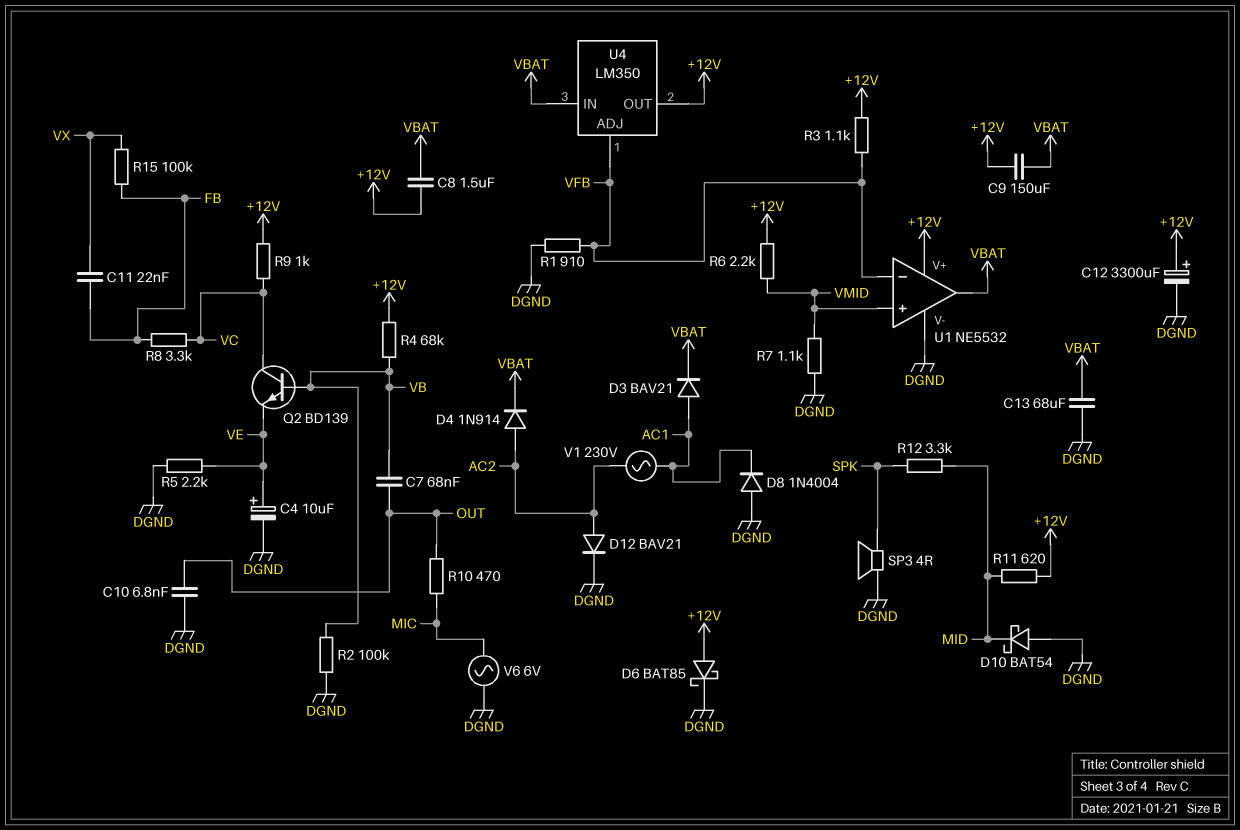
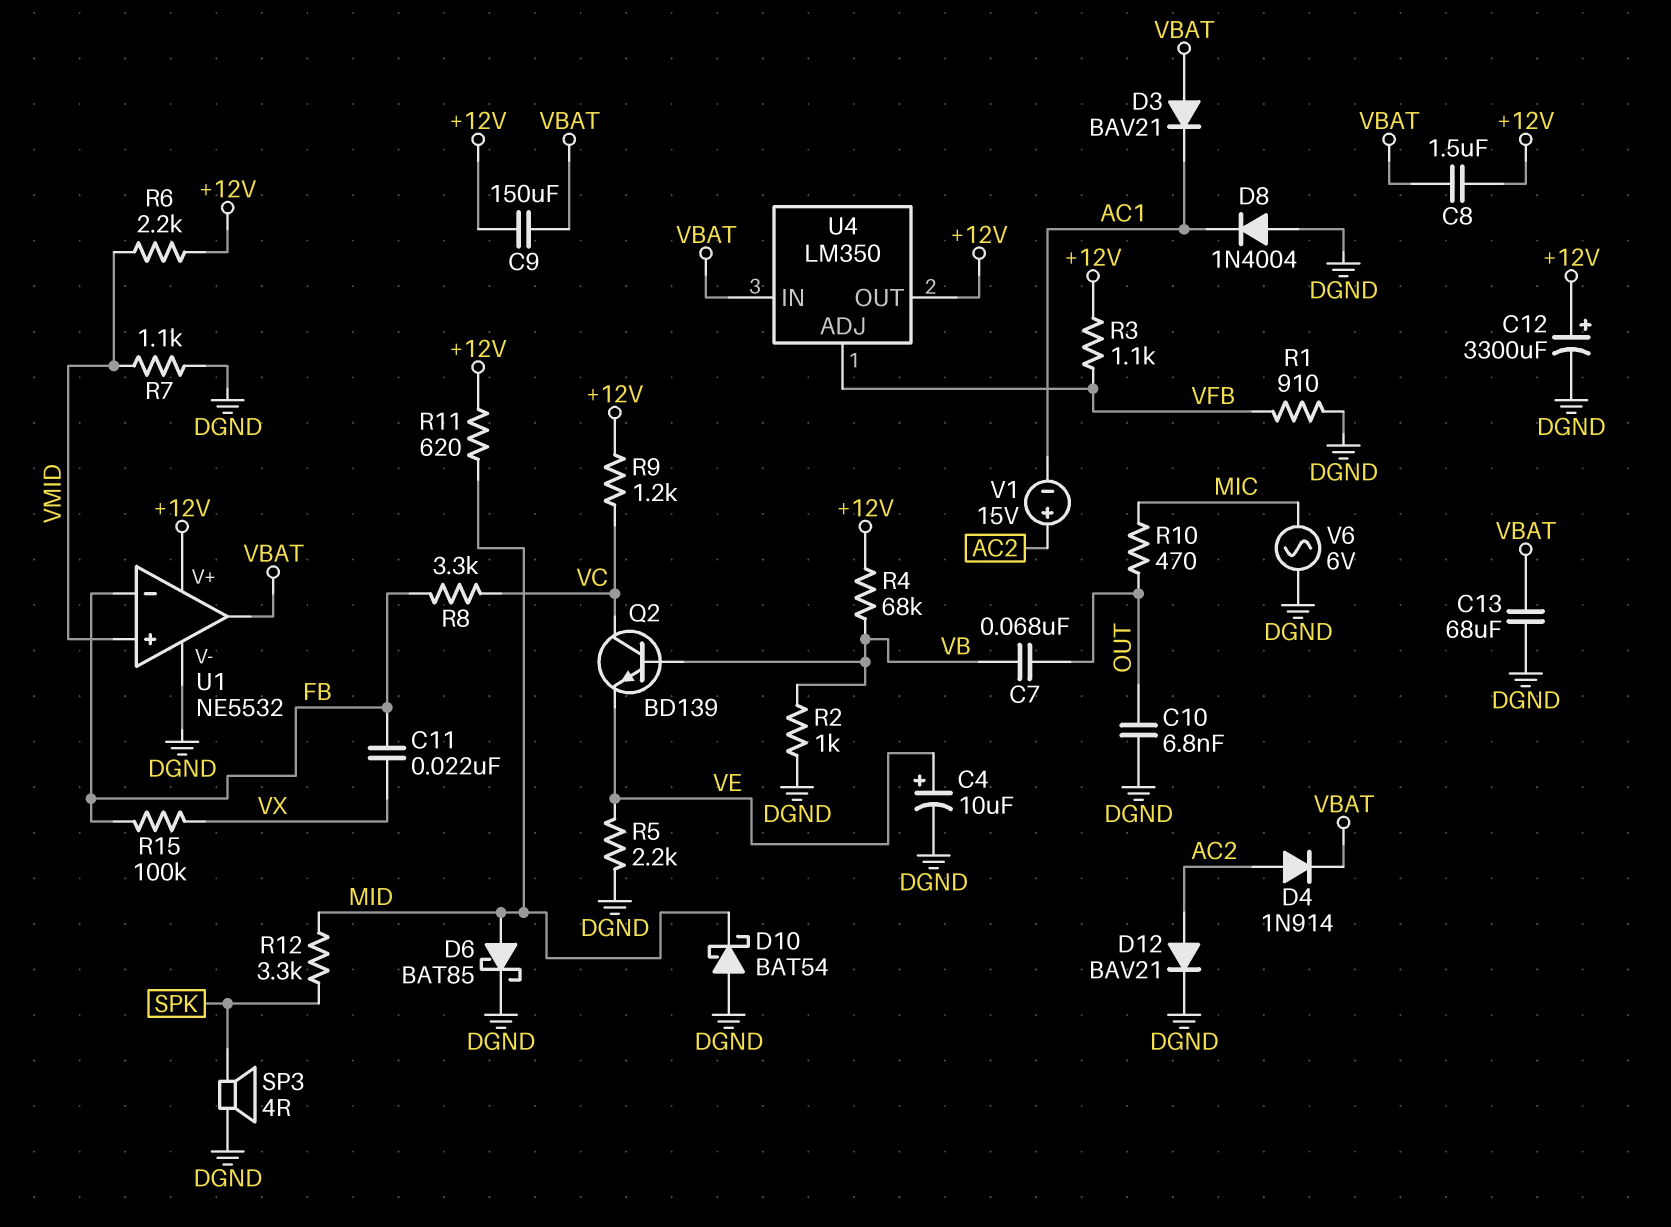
D3: diode BAV21 (A AC1, K VBAT) -> diode BAV21 (A VBAT, K AC1)
D6: schottky BAT85 (A +12V, K DGND) -> schottky BAT85 (A MID, K DGND)
R2: 100k (DGND, VB) -> 1k (DGND, VB)
R9: 1k (+12V, VC) -> 1.2k (+12V, VC)
U1 pin in-: VFB -> FB
V1: AC 230V (AC1, AC2) -> 15V (plus AC2, minus AC1)

